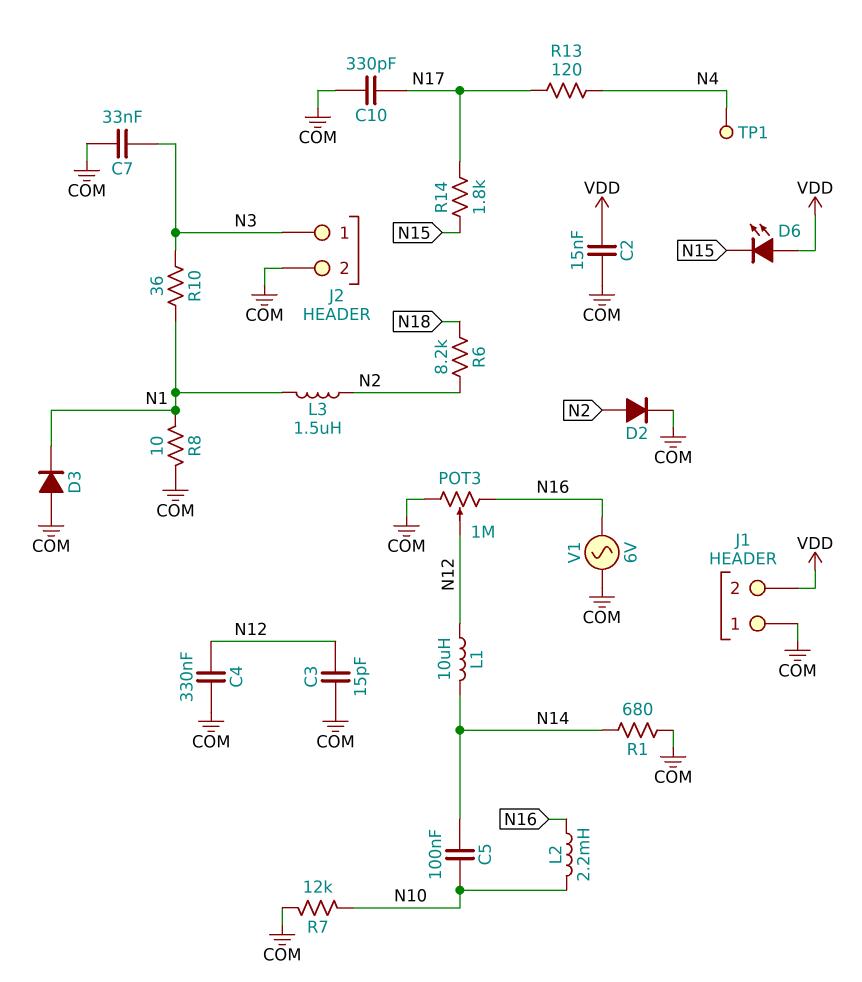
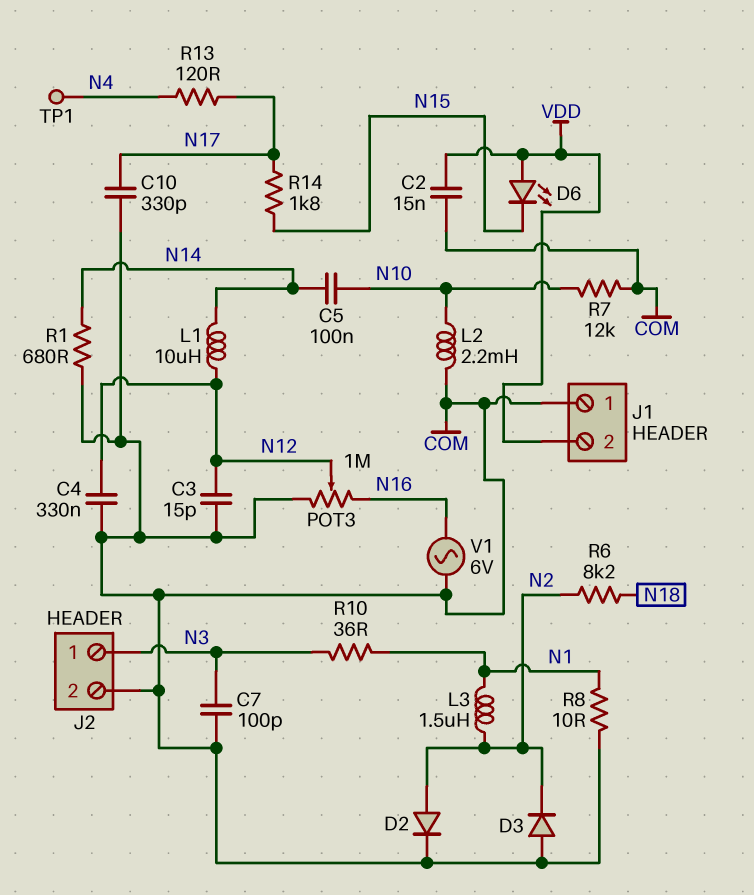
C7: 33nF (COM, N3) -> 100pF (COM, N3)
D3: diode (A COM, K N1) -> diode (A COM, K N2)
L2: 2.2mH (N10, N16) -> 2.2mH (COM, N10)

